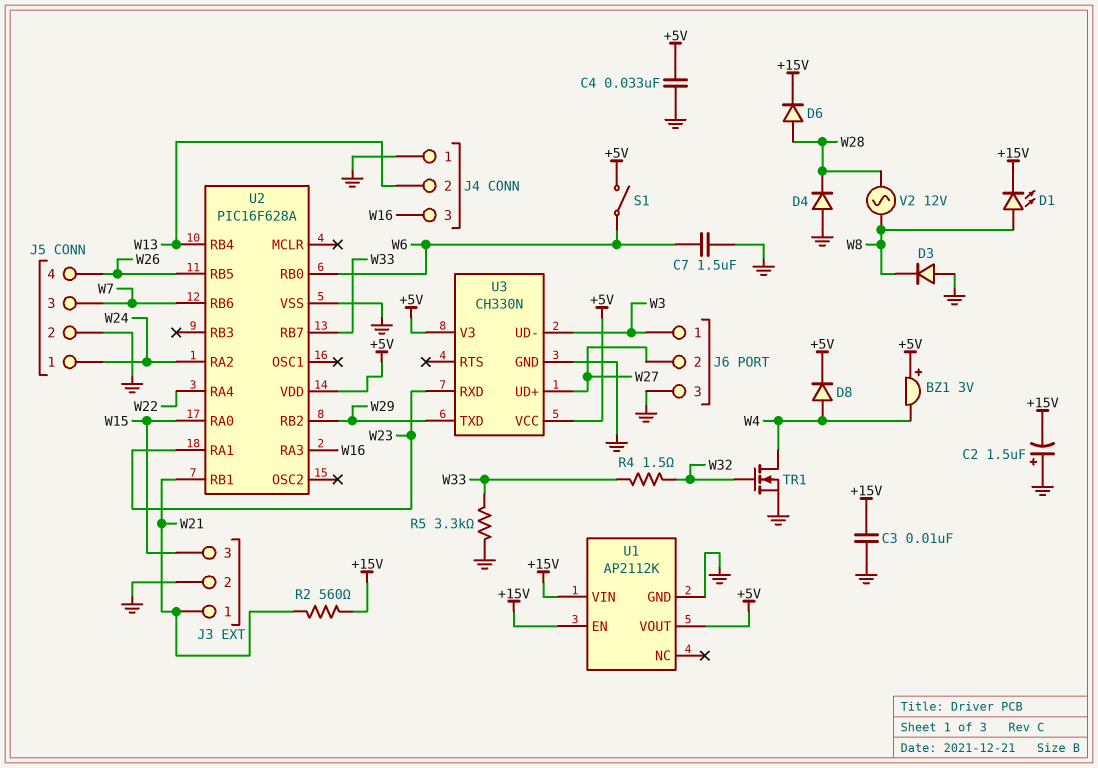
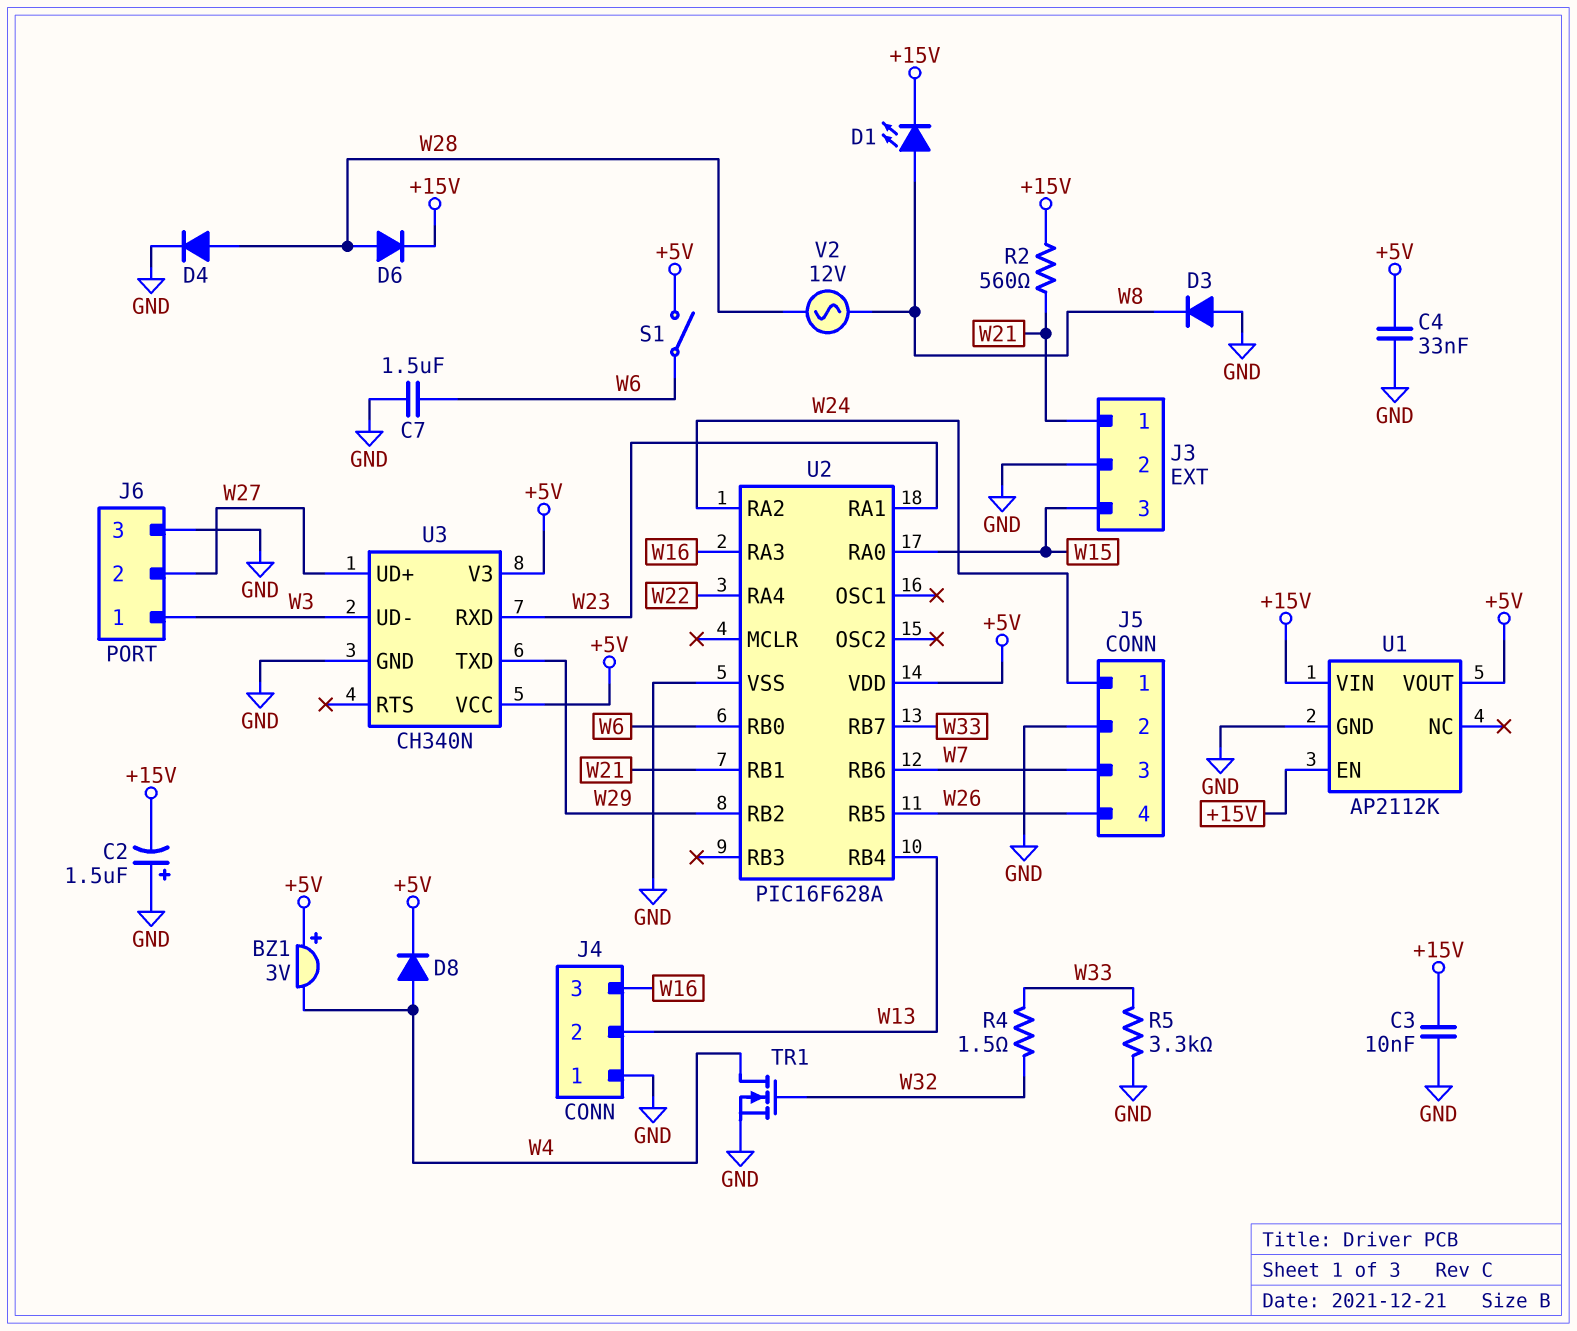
D4: diode (A GND, K W28) -> diode (A W28, K GND)
U3: CH330N -> CH340N

